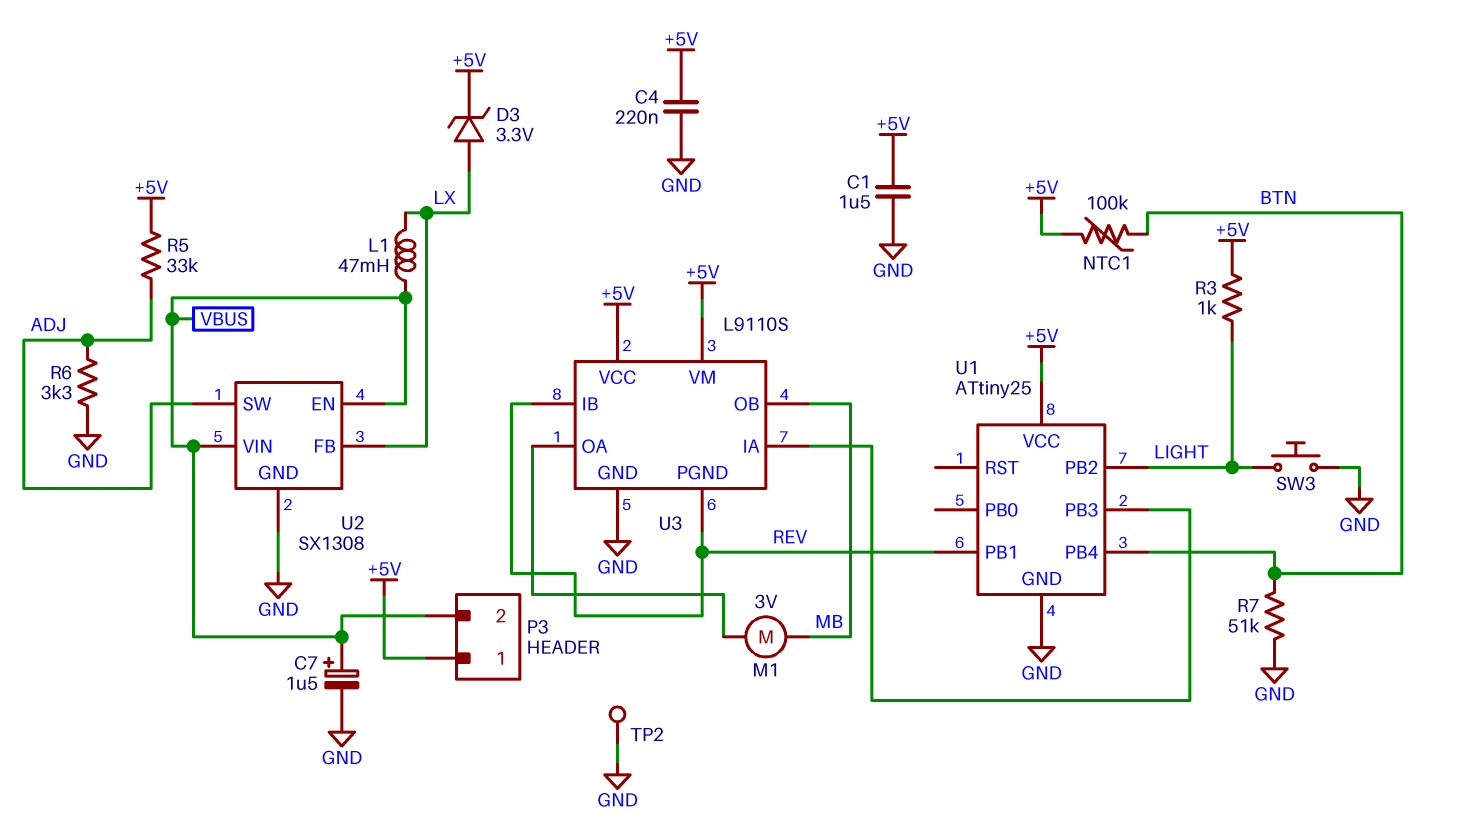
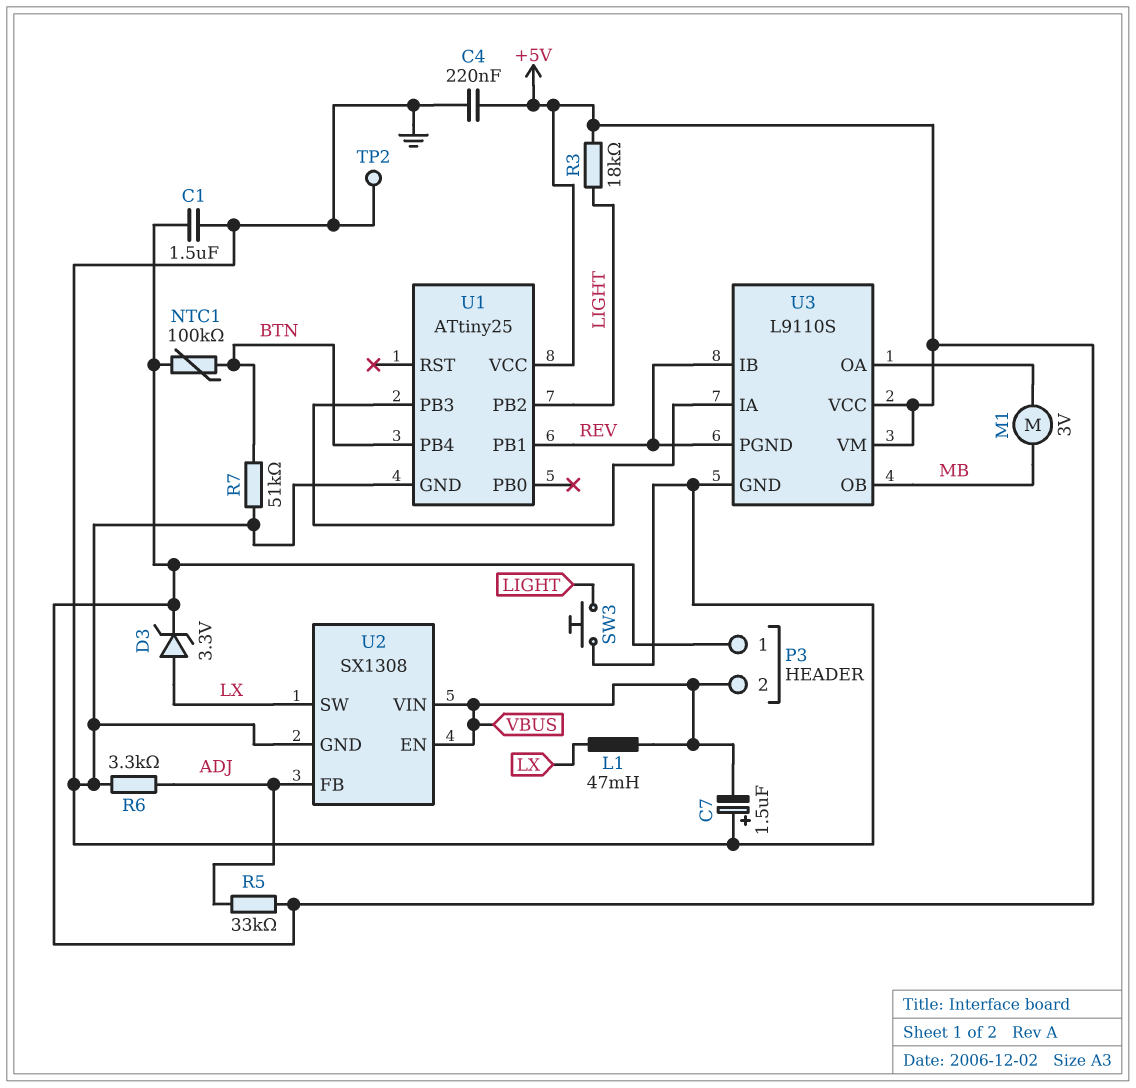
C7: 1.5uF (plus VBUS, minus GND) -> 1.5uF (plus GND, minus VBUS)
R3: 1k (+5V, LIGHT) -> 18k (+5V, LIGHT)
U2 pin FB: LX -> ADJ
U2 pin SW: ADJ -> LX

